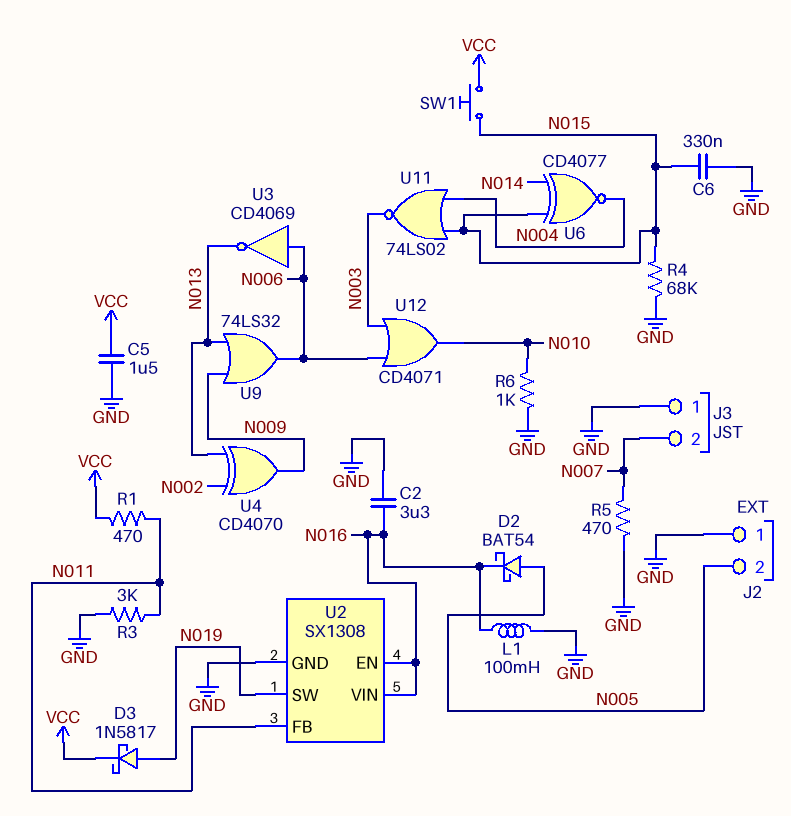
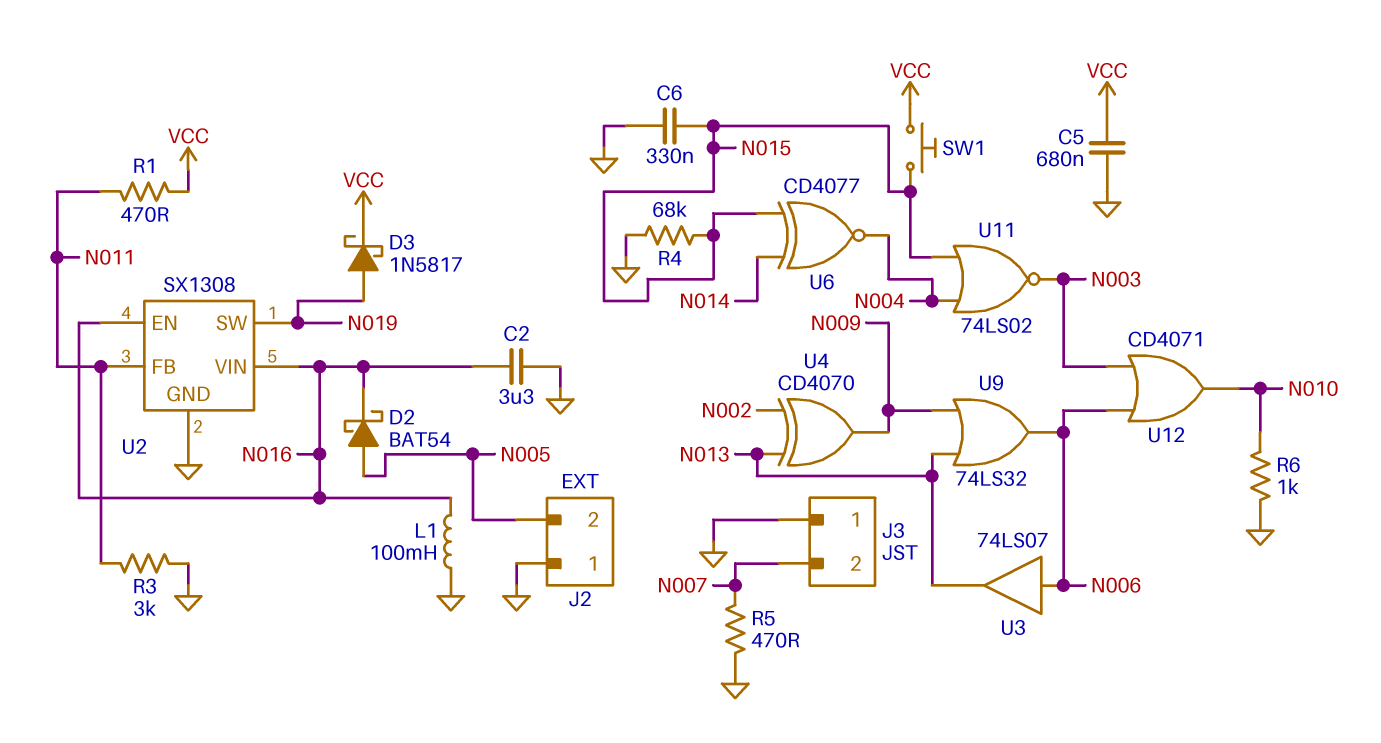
C5: 1.5uF (GND, VCC) -> 680nF (GND, VCC)
U3: NOT CD4069 (in N006, out N013) -> buffer 74LS07 (in N006, out N013)

